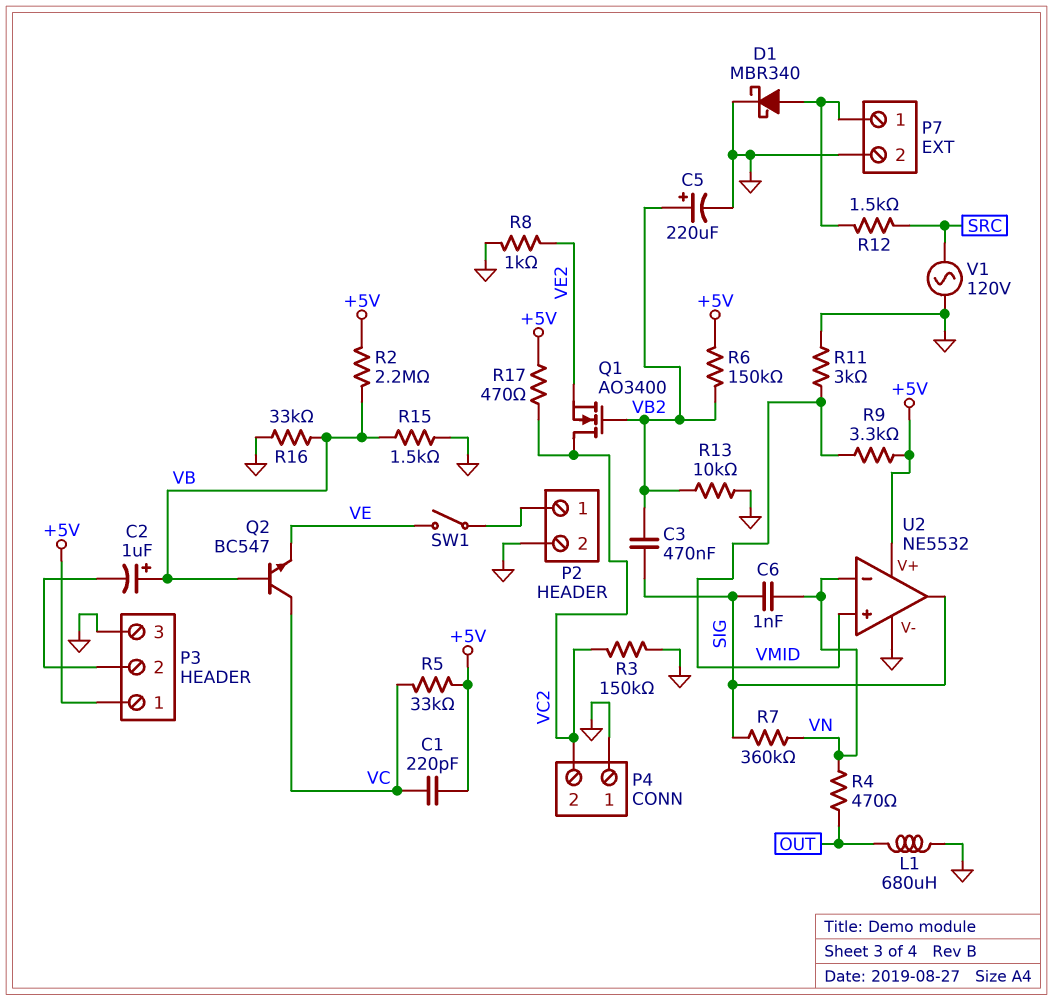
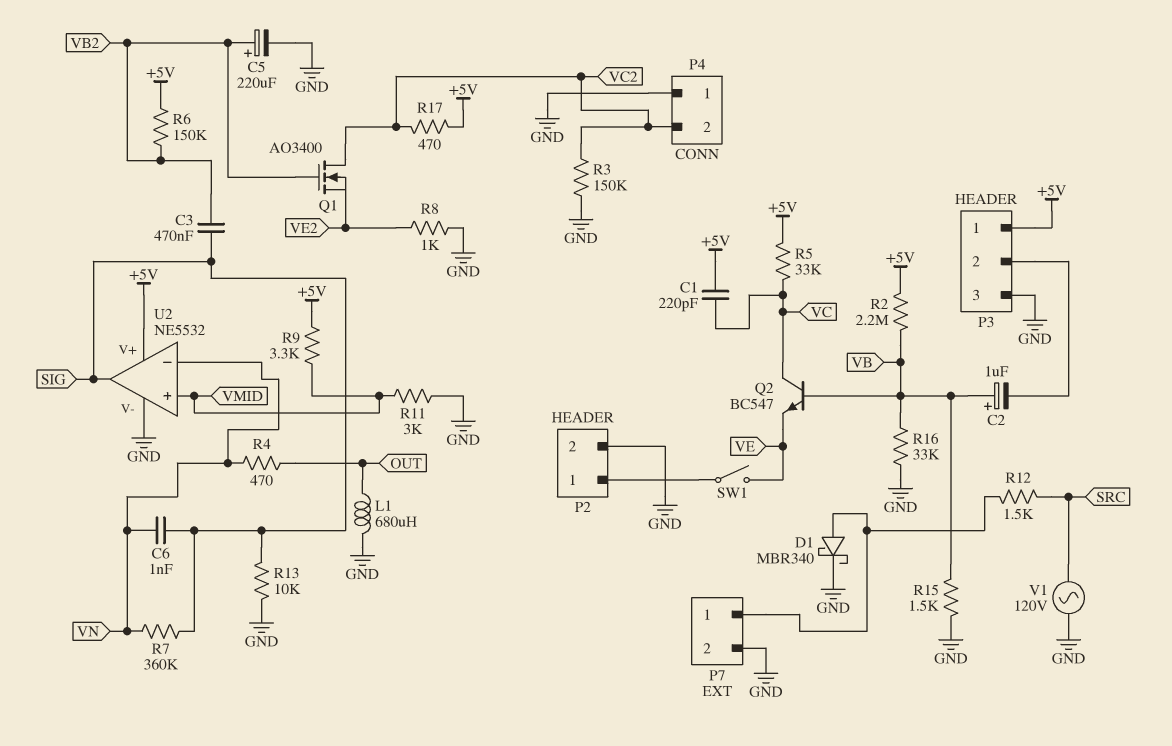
R13: 10k (GND, VB2) -> 10k (GND, SIG)

